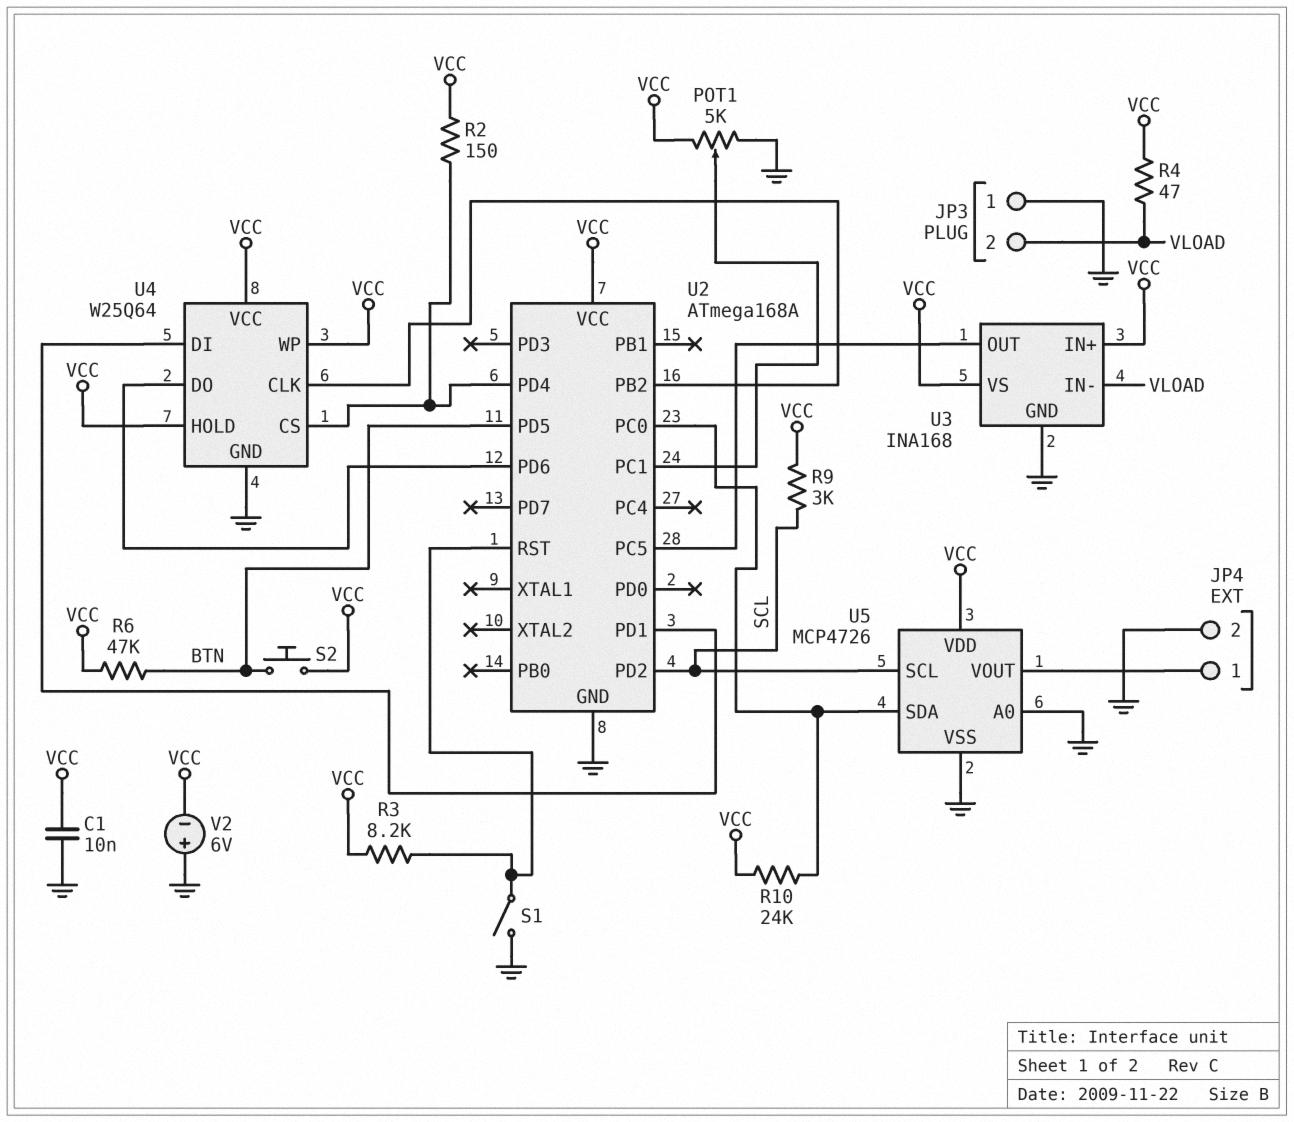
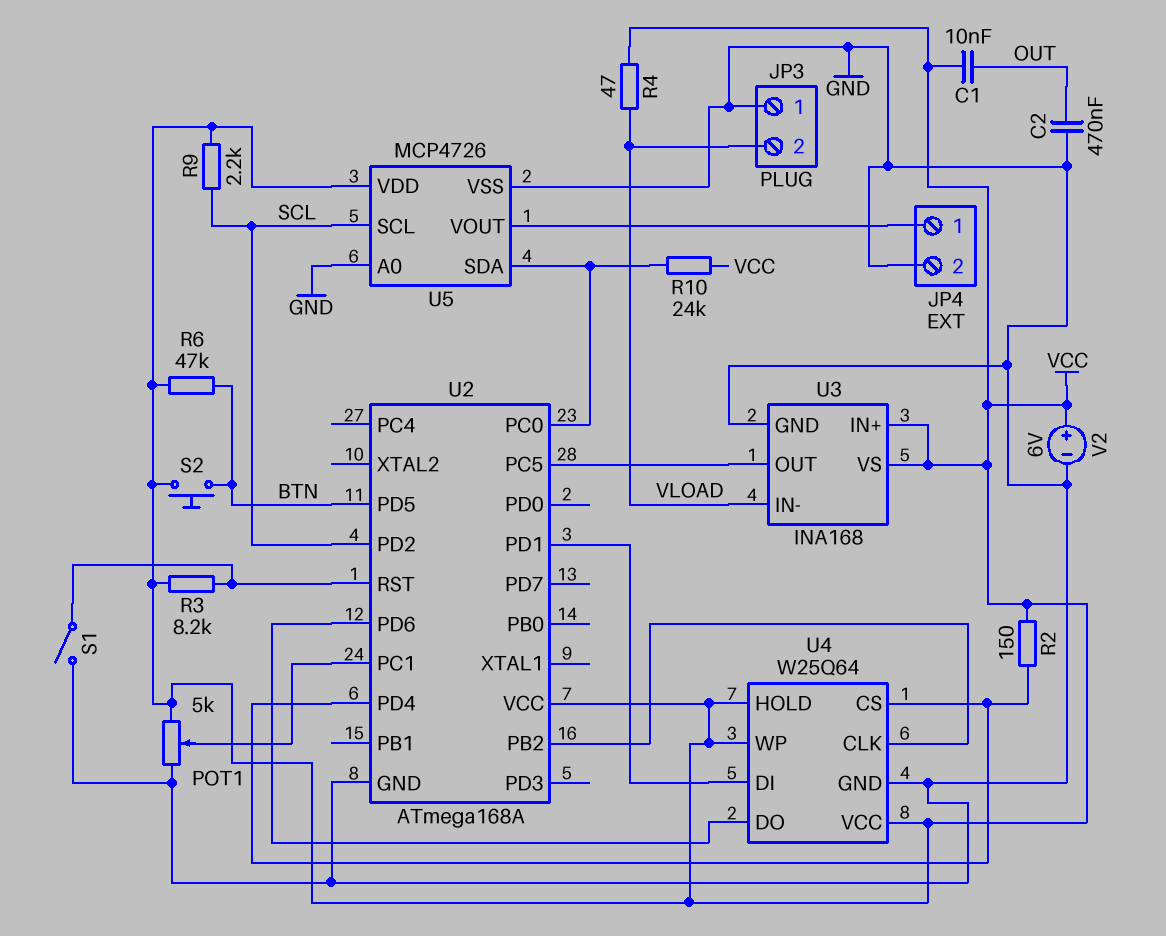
C1: 10nF (GND, VCC) -> 10nF (OUT, VCC)
C2: none -> 470nF (GND, OUT)
R9: 3k (SCL, VCC) -> 2.2k (SCL, VCC)
V2: 6V (plus GND, minus VCC) -> 6V (plus VCC, minus GND)

